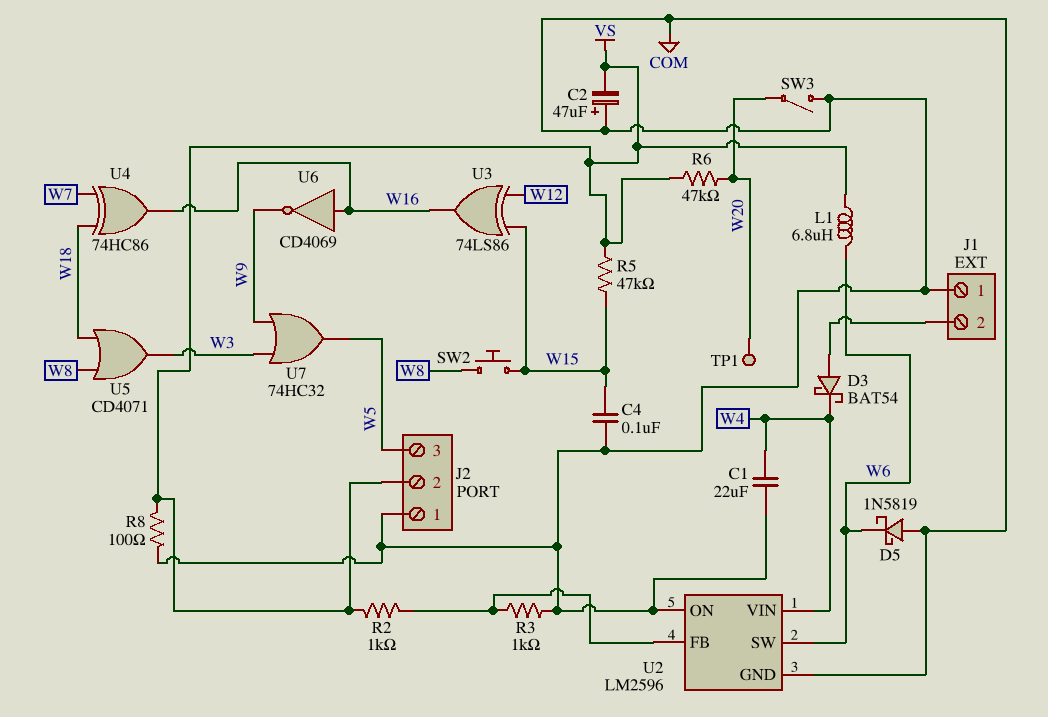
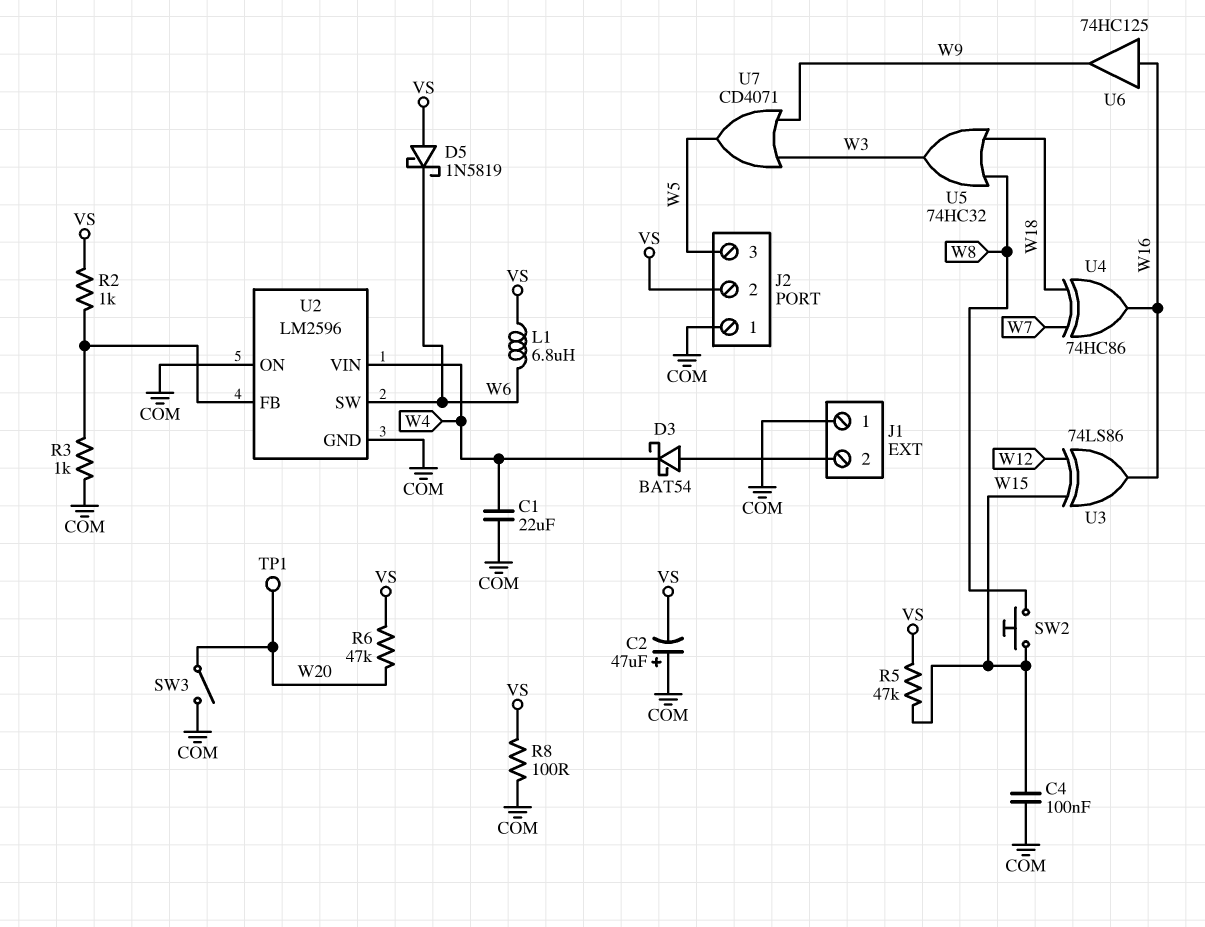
D5: schottky 1N5819 (A COM, K W6) -> schottky 1N5819 (A VS, K W6)
U5: OR CD4071 (in W8, in W18, out W3) -> OR 74HC32 (in W8, in W18, out W3)
U6: NOT CD4069 (in W16, out W9) -> buffer 74HC125 (in W16, out W9)
U7: OR 74HC32 (in W3, in W9, out W5) -> OR CD4071 (in W3, in W9, out W5)

